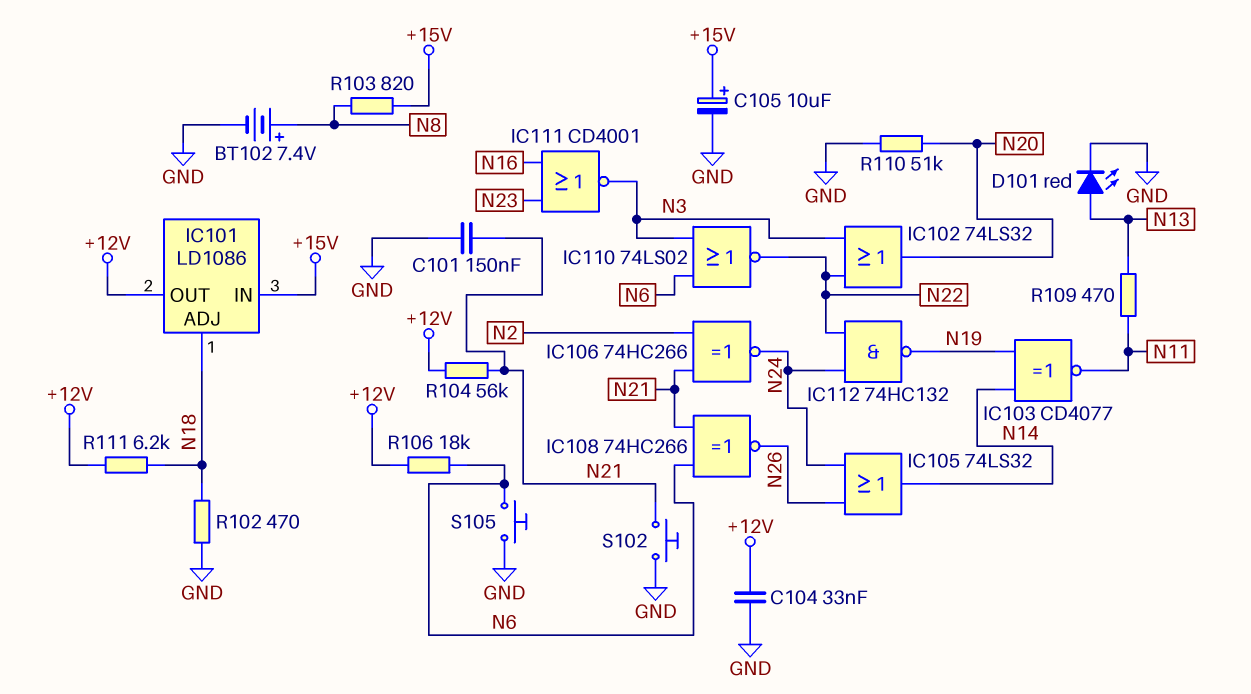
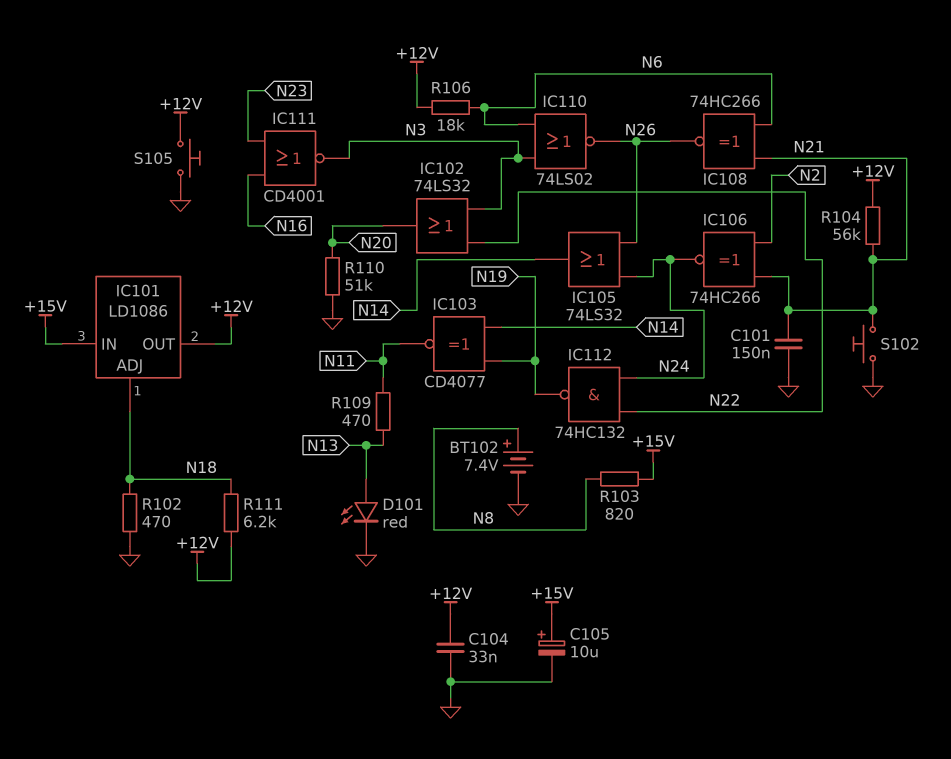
IC110: NOR 74LS02 (in N3, in N6, out N22) -> NOR 74LS02 (in N3, in N6, out N26)
S105: button (GND, N6) -> button (+12V, GND)

